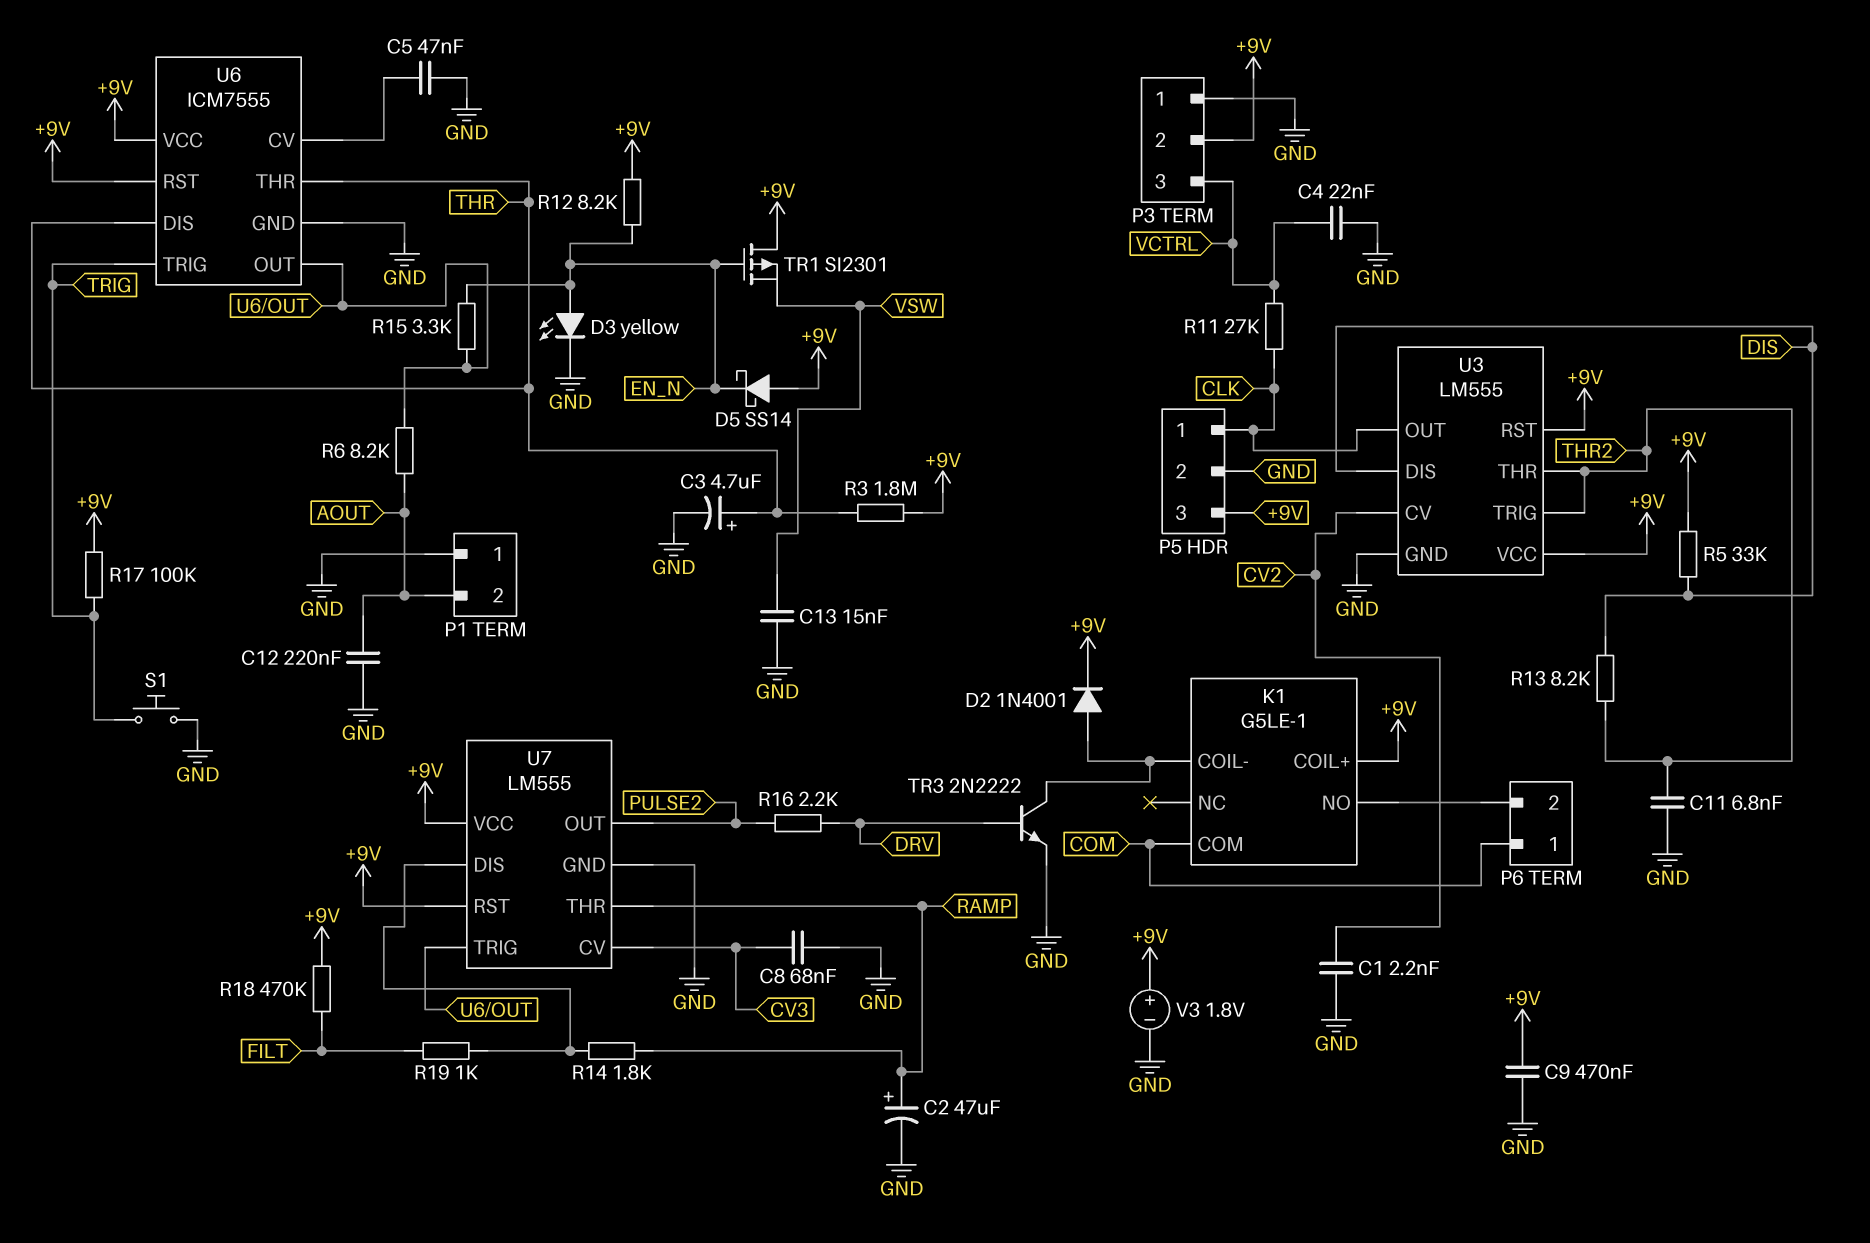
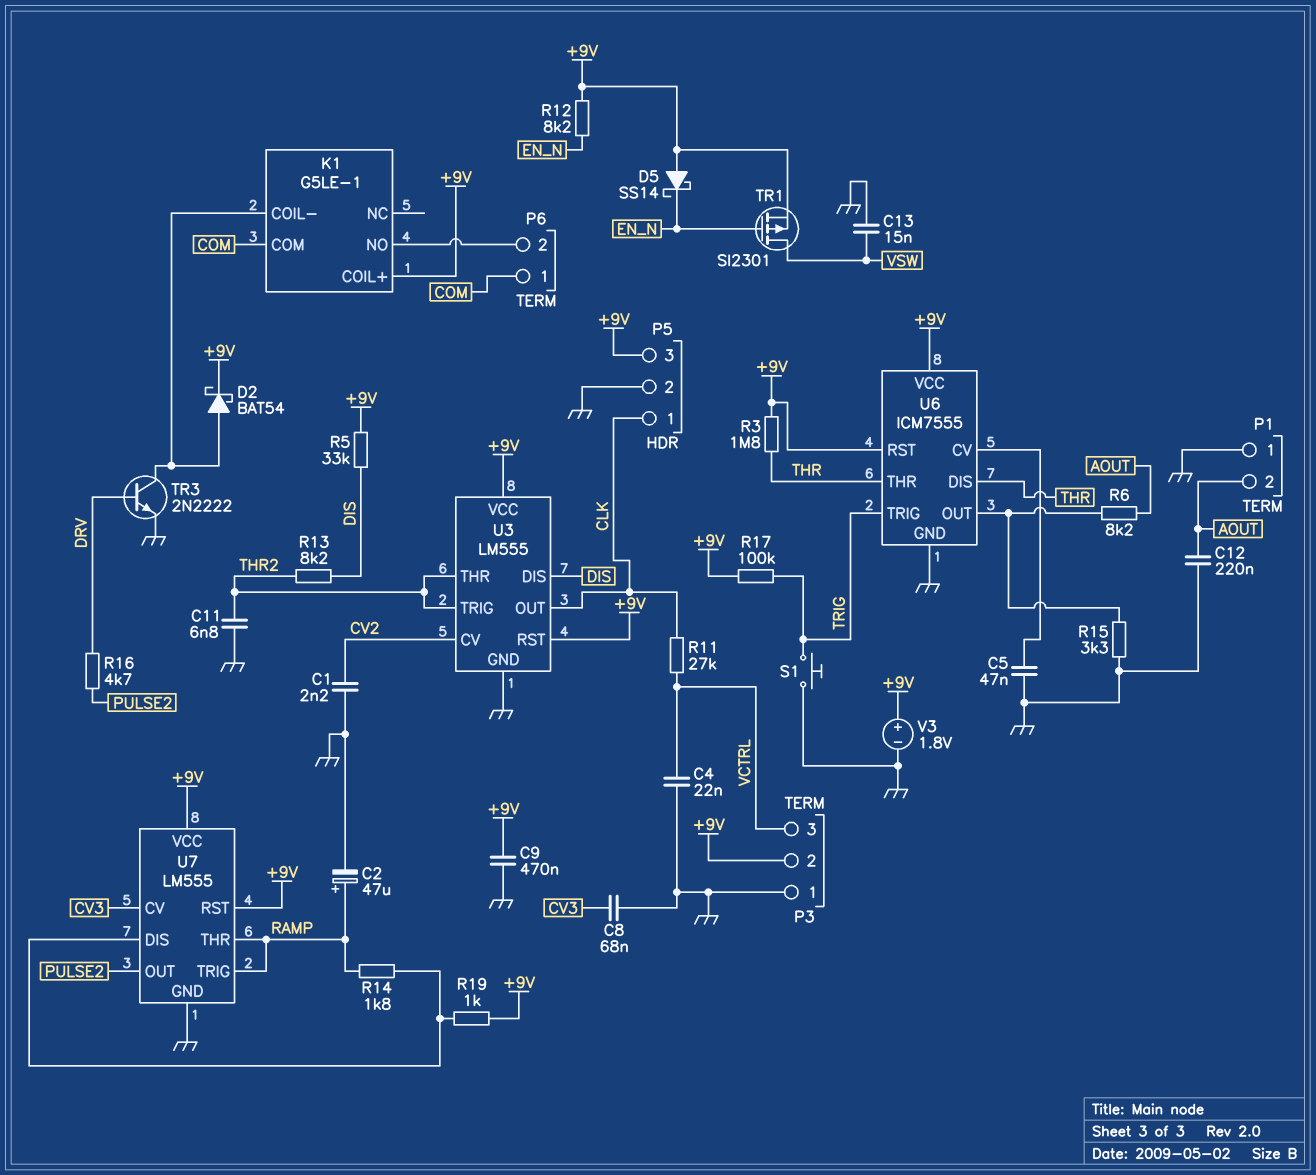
C3: 4.7uF (plus THR, minus GND) -> none
D2: diode 1N4001 (A K1/COIL-, K +9V) -> schottky BAT54 (A K1/COIL-, K +9V)
D3: LED yellow (A EN_N, K GND) -> none
R15: 3.3k (EN_N, U6/OUT) -> 3.3k (GND, U6/OUT)
R16: 2.2k (DRV, PULSE2) -> 4.7k (DRV, PULSE2)
R18: 470k (+9V, FILT) -> none
R19: 1k (FILT, U7/DIS) -> 1k (+9V, U7/DIS)
TR1: PMOS SI2301 (G EN_N, D +9V, S VSW) -> PMOS SI2301 (G EN_N, D VSW, S +9V)
U7 pin TRIG: U6/OUT -> RAMP

